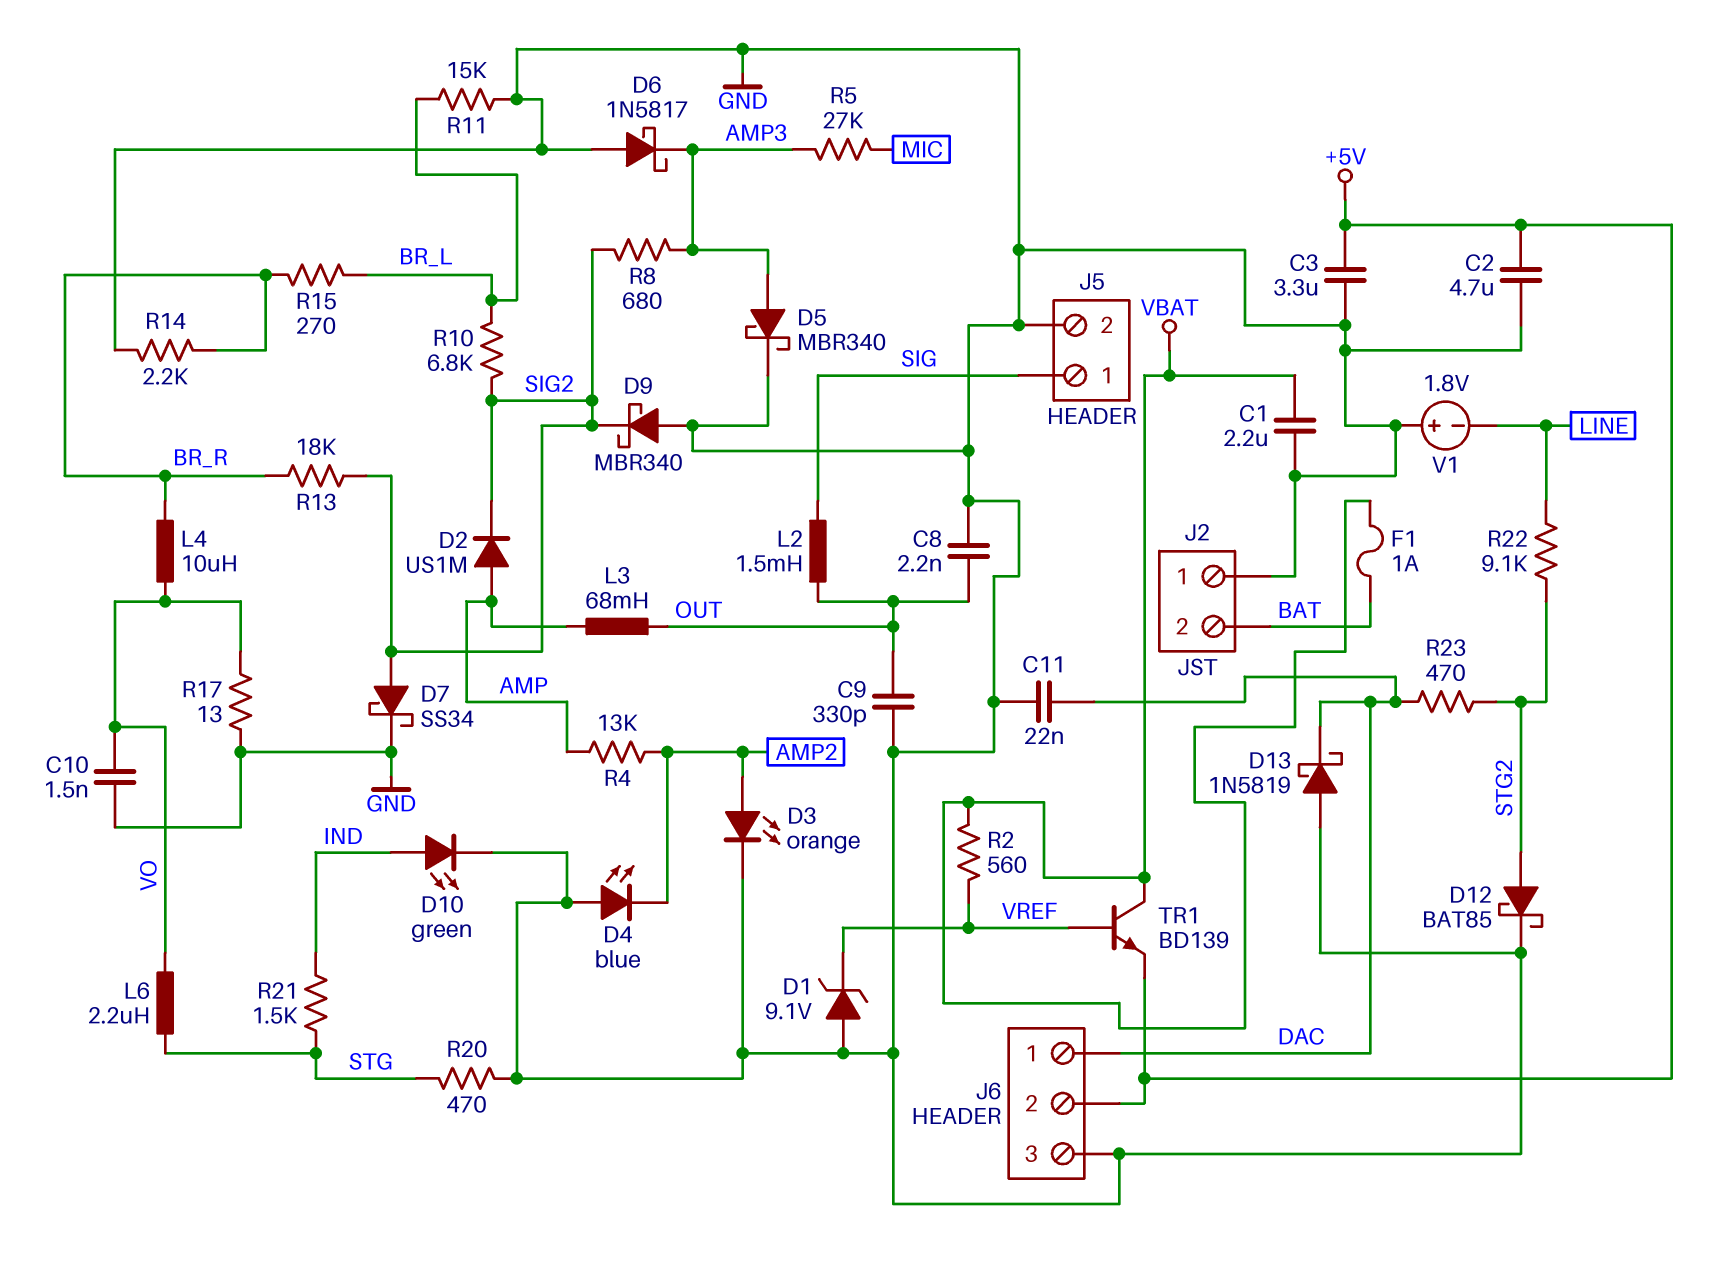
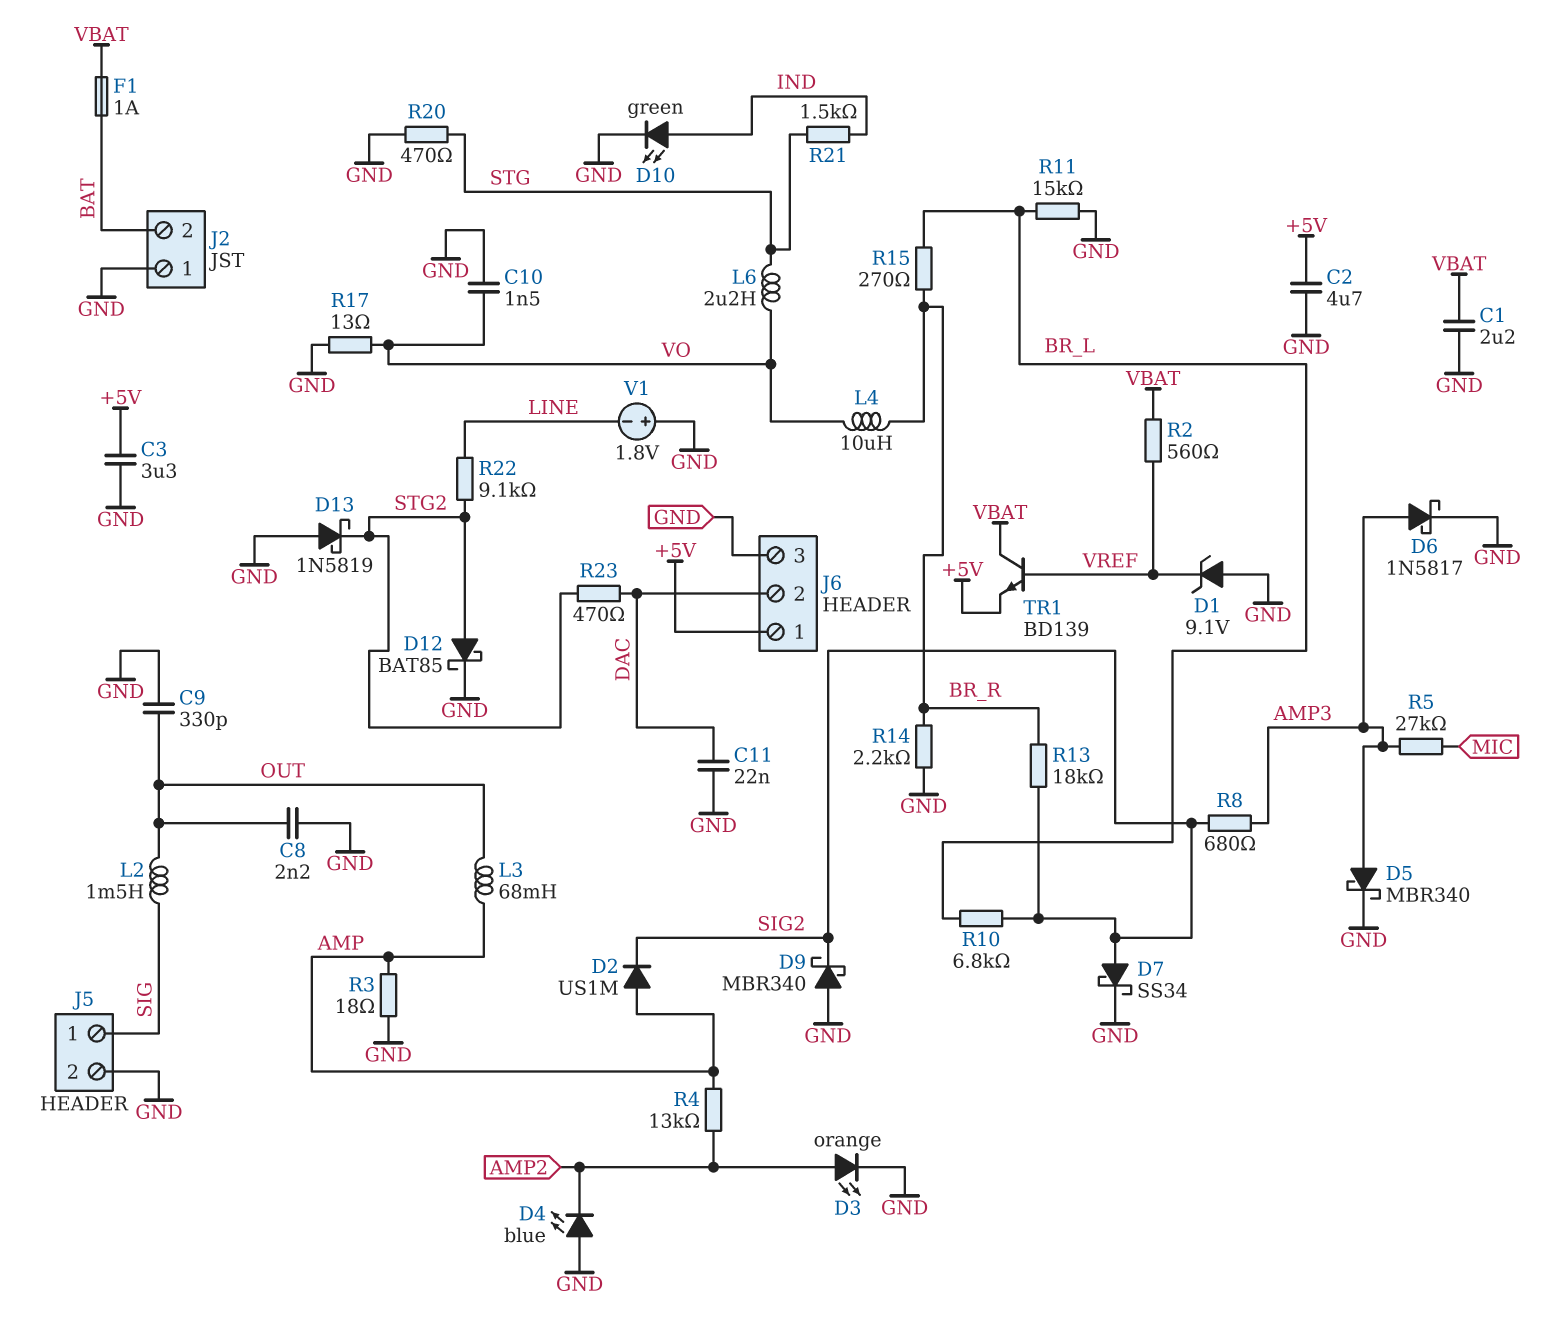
D6: schottky 1N5817 (A GND, K AMP3) -> schottky 1N5817 (A AMP3, K GND)
D13: schottky 1N5819 (A GND, K DAC) -> schottky 1N5819 (A GND, K STG2)
J6 pin 1: DAC -> +5V
J6 pin 2: +5V -> DAC
R3: none -> 18 (AMP, GND)

